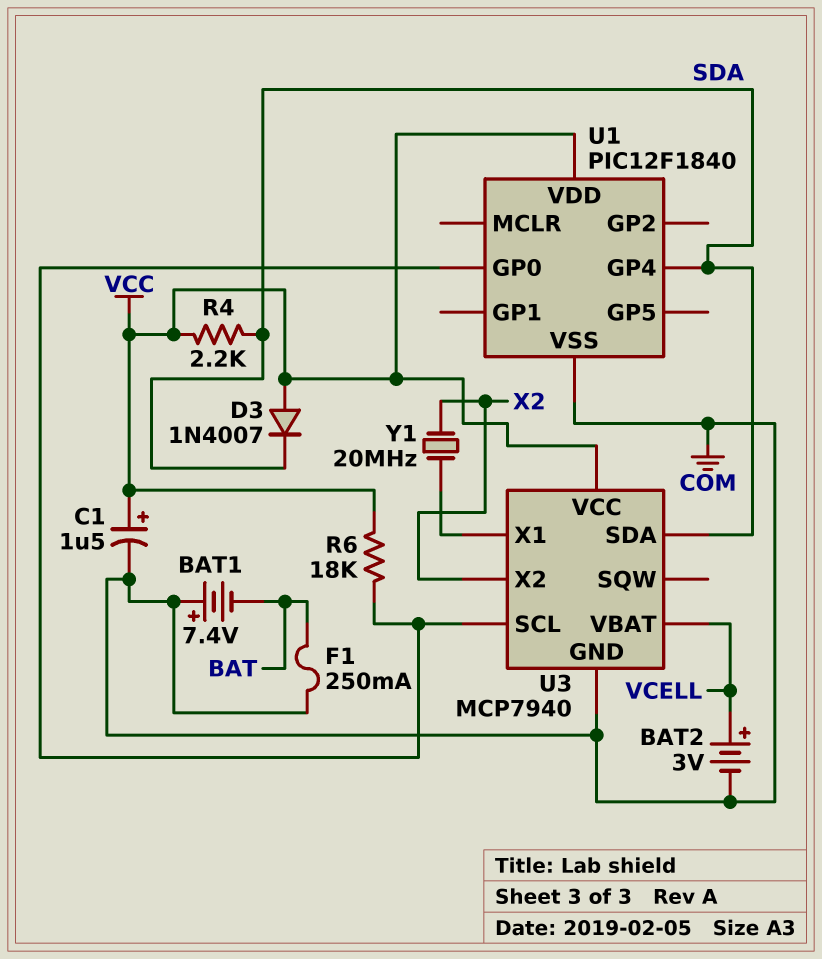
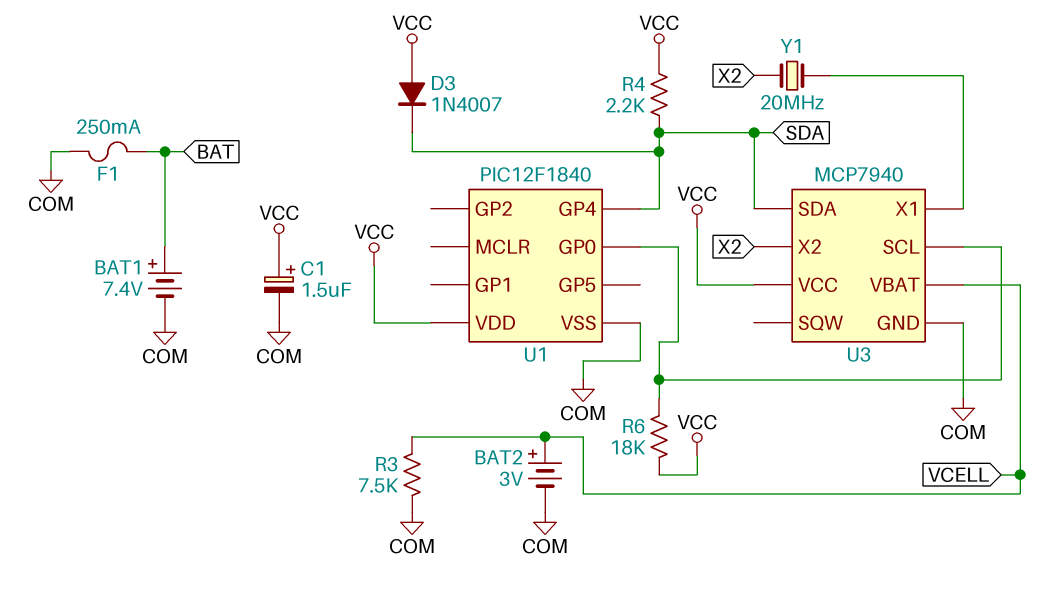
BAT1: 7.4V (plus COM, minus BAT) -> 7.4V (plus BAT, minus COM)
R3: none -> 7.5k (COM, VCELL)

